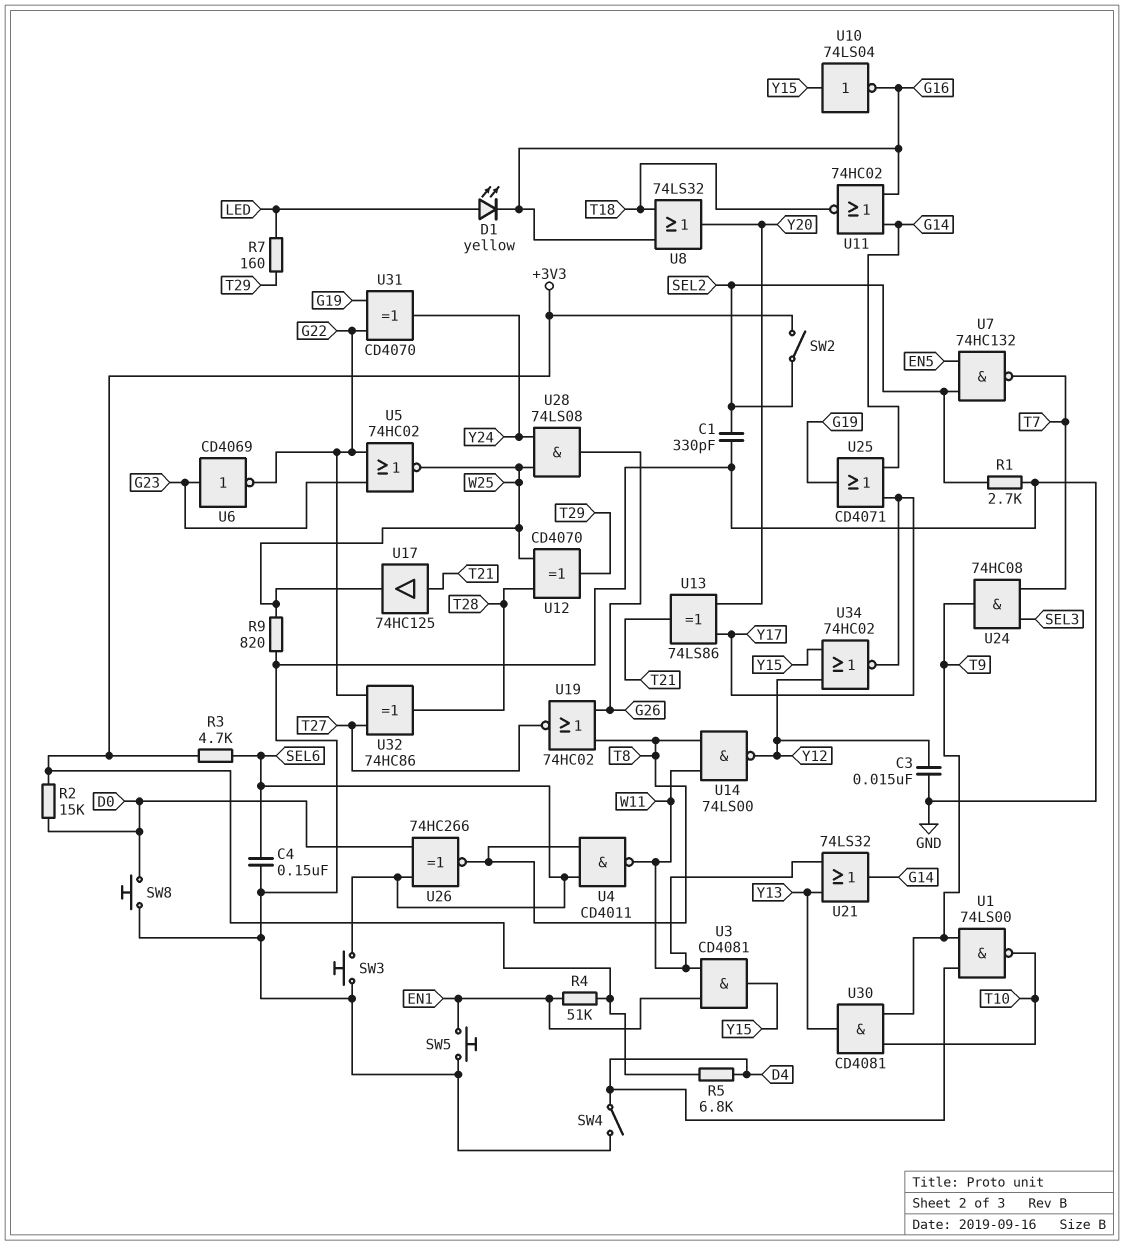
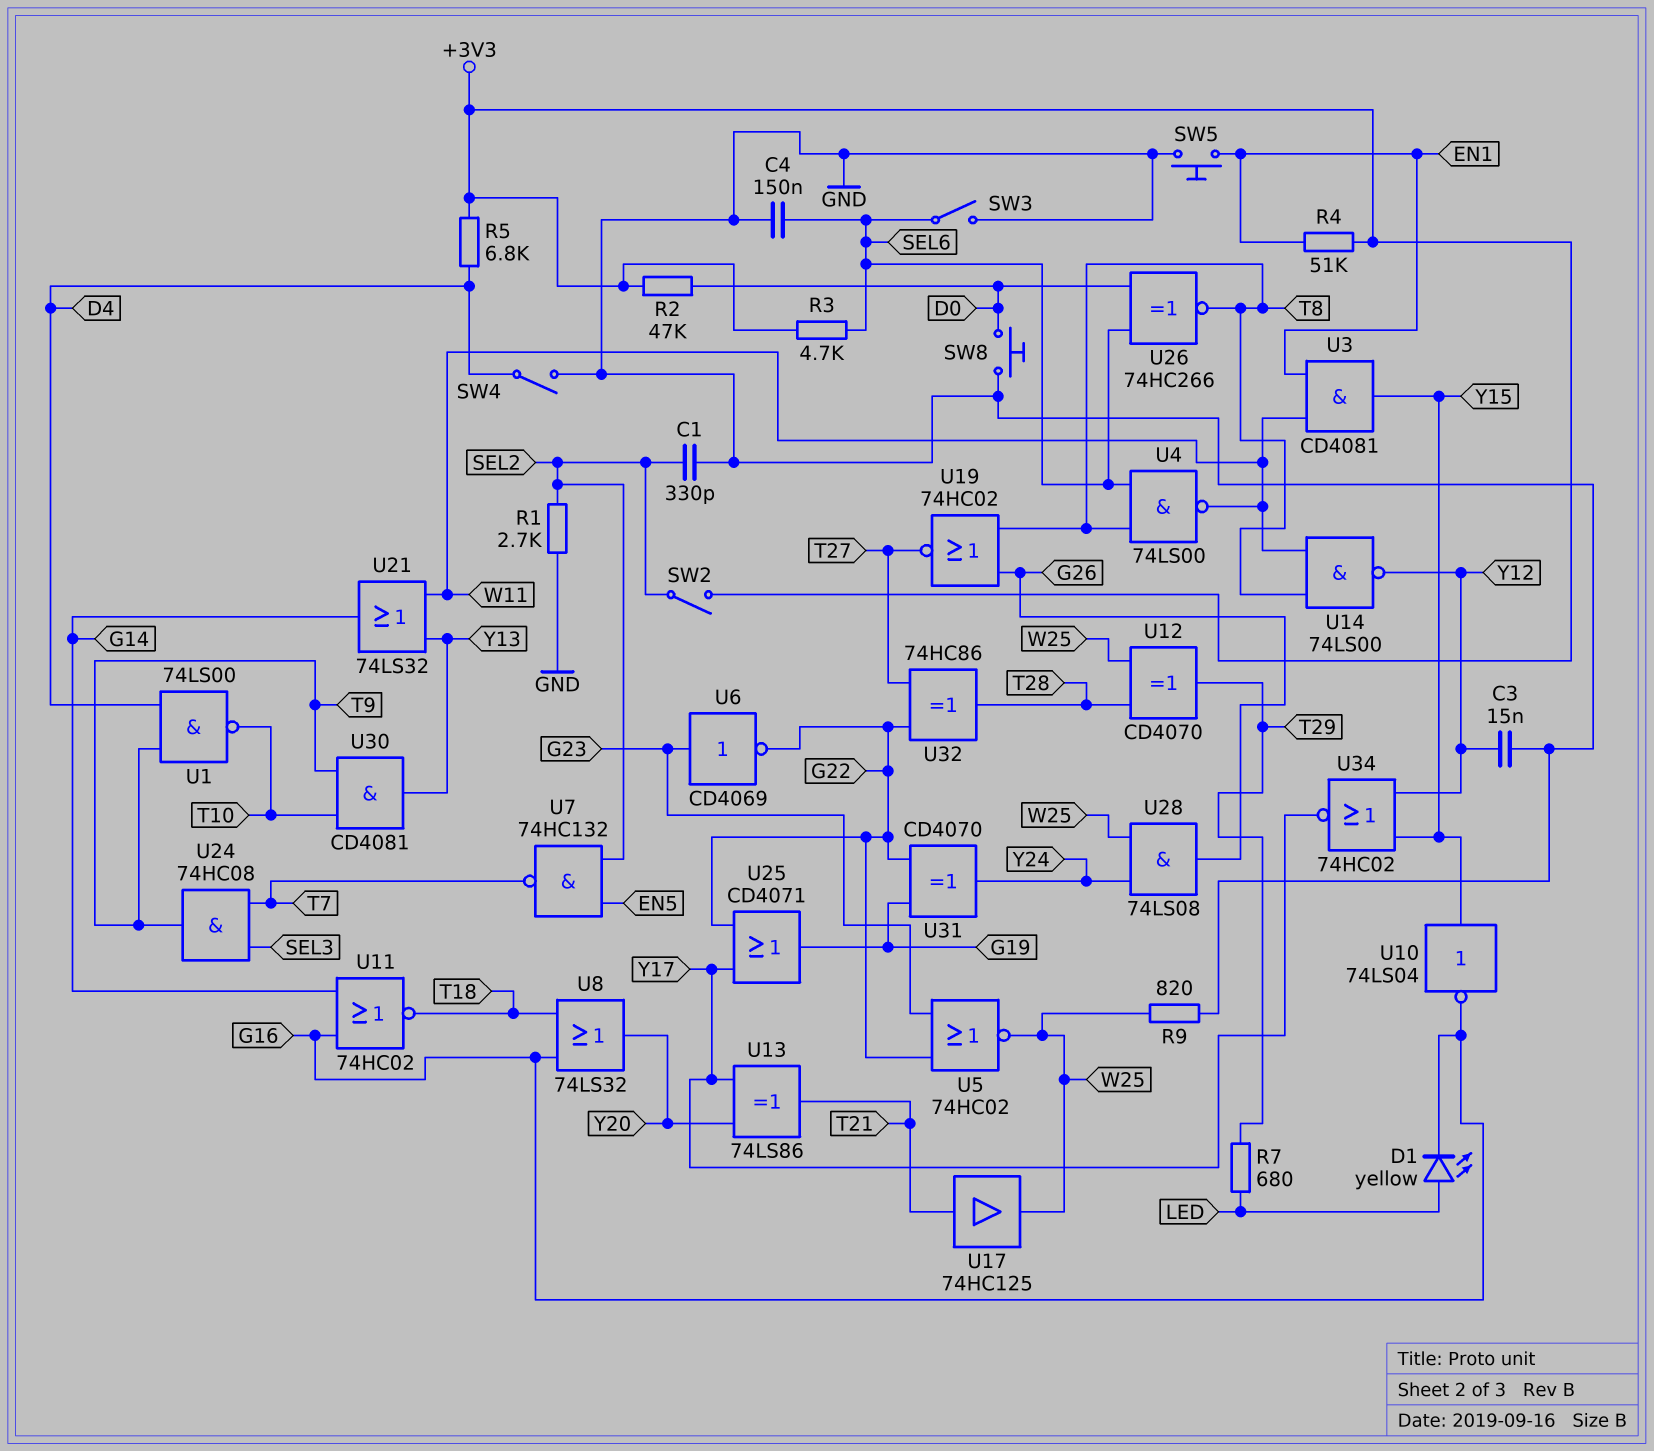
R2: 15k (+3V3, D0) -> 47k (+3V3, D0)
R7: 160 (LED, T29) -> 680 (LED, T29)
SW3: button (GND, SEL6) -> switch (GND, SEL6)
U4: NAND CD4011 (in SEL6, in T8, out W11) -> NAND 74LS00 (in SEL6, in T8, out W11)
U25: OR CD4071 (in G14, in Y17, out G19) -> OR CD4071 (in G22, in Y17, out G19)

